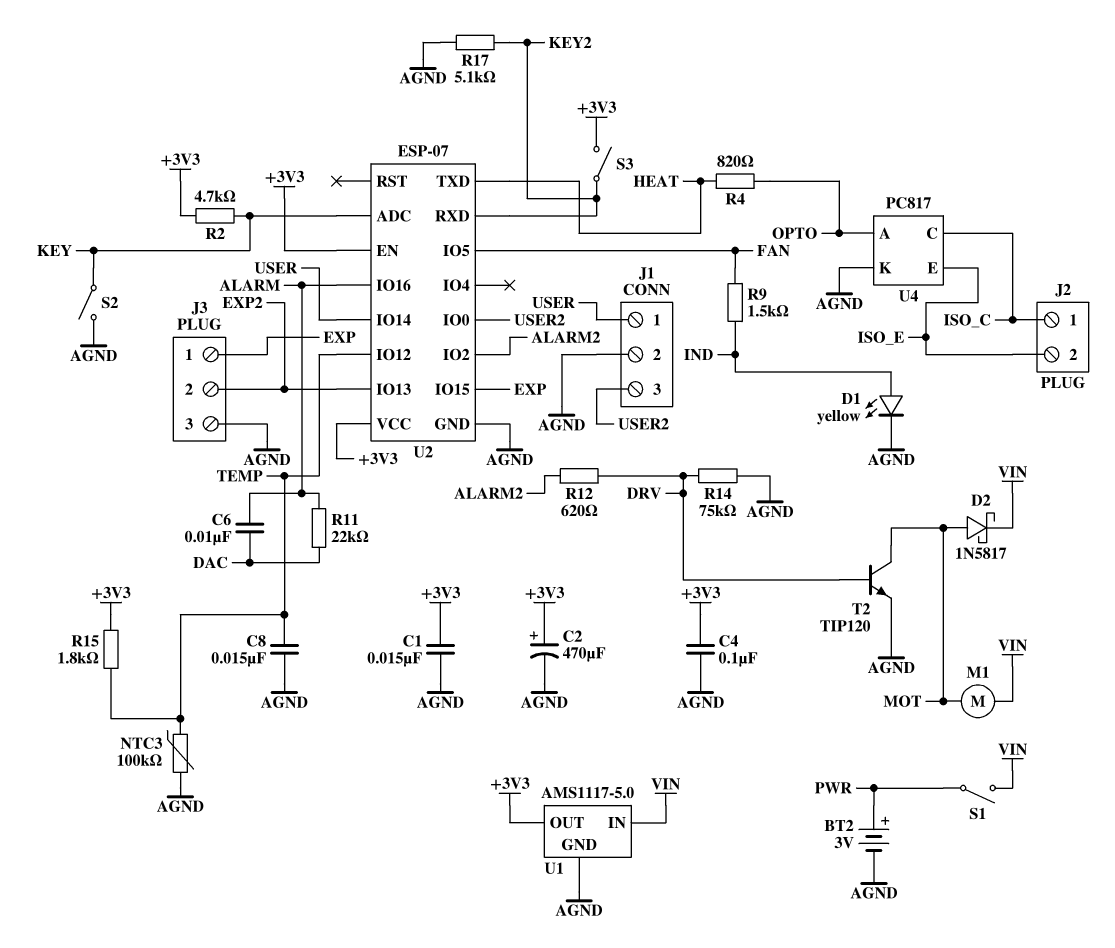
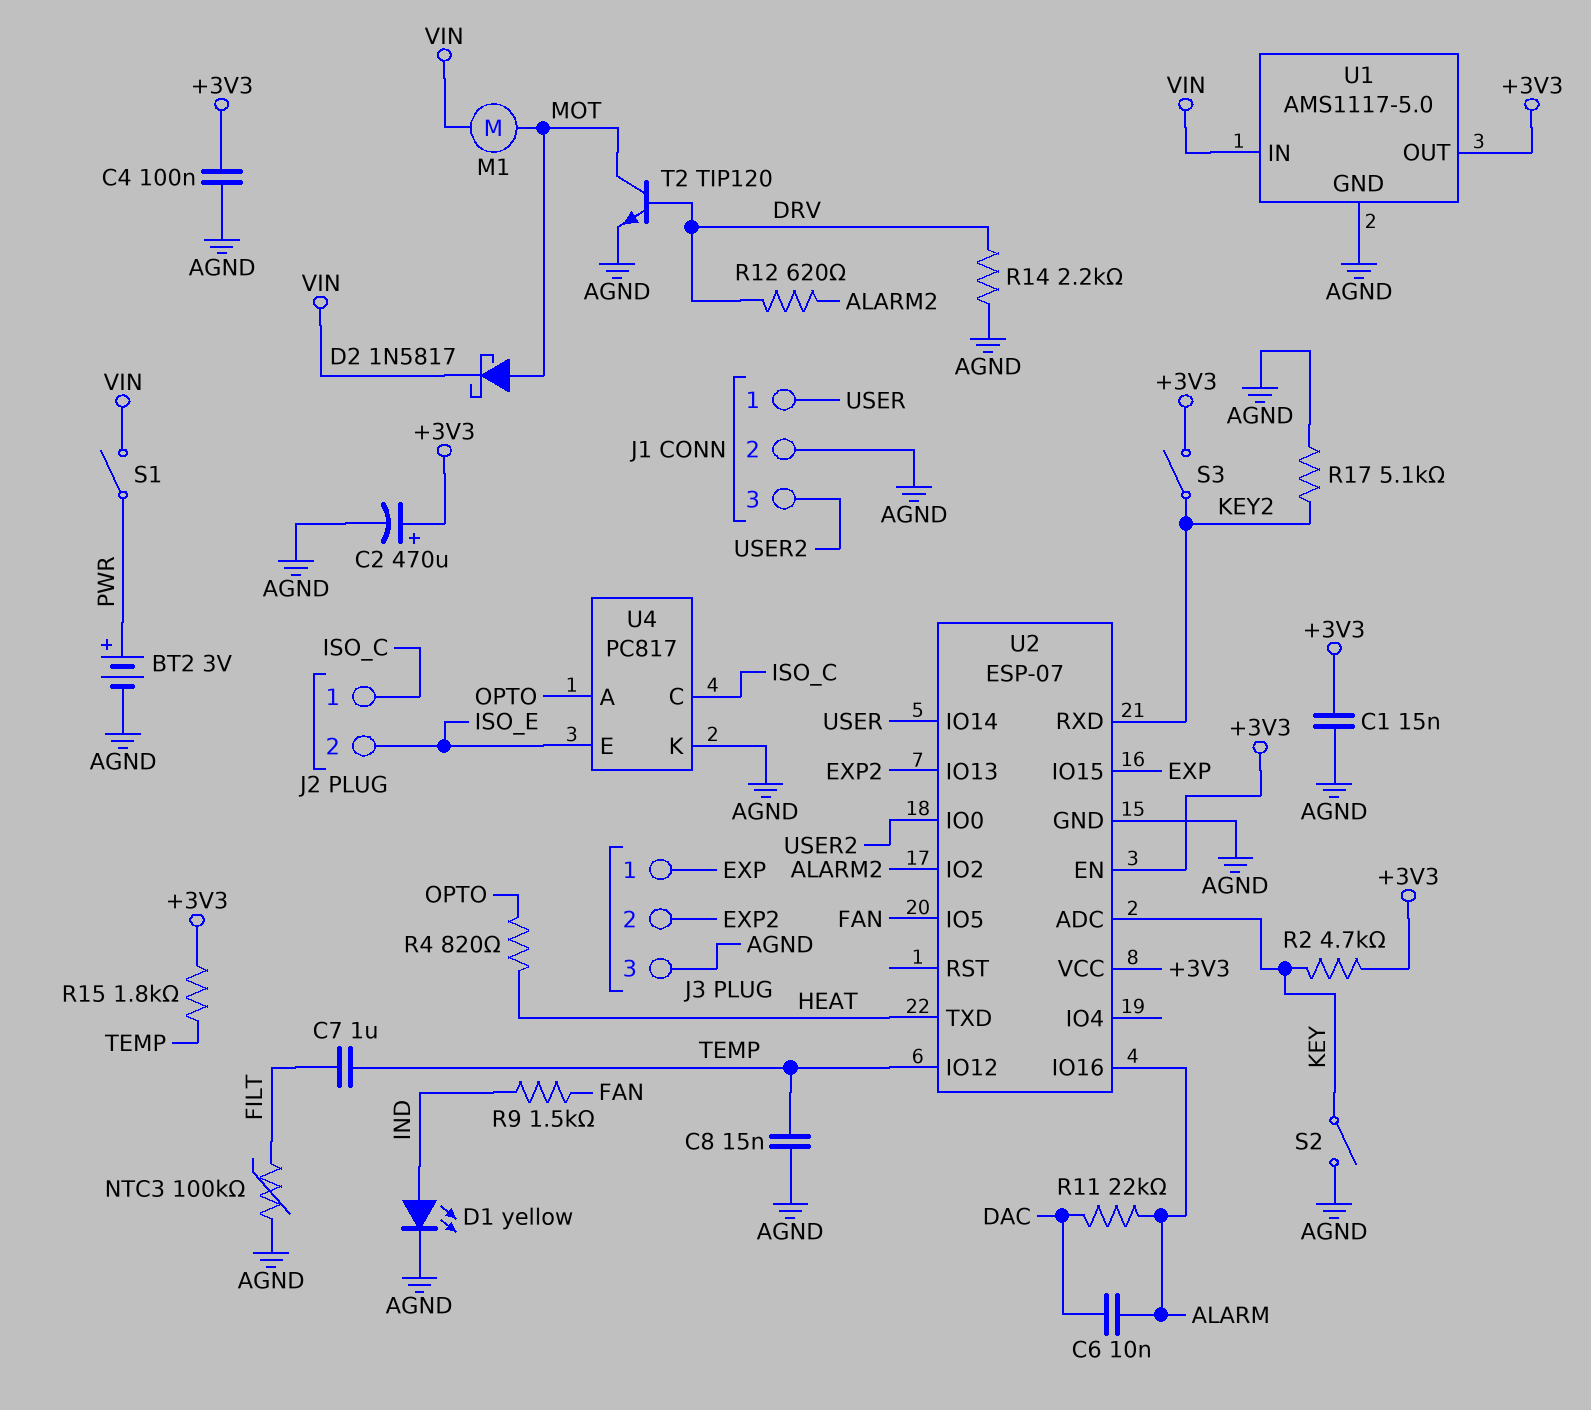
C7: none -> 1uF (FILT, TEMP)
NTC3: 100k (AGND, TEMP) -> 100k (AGND, FILT)
R14: 75k (AGND, DRV) -> 2.2k (AGND, DRV)

